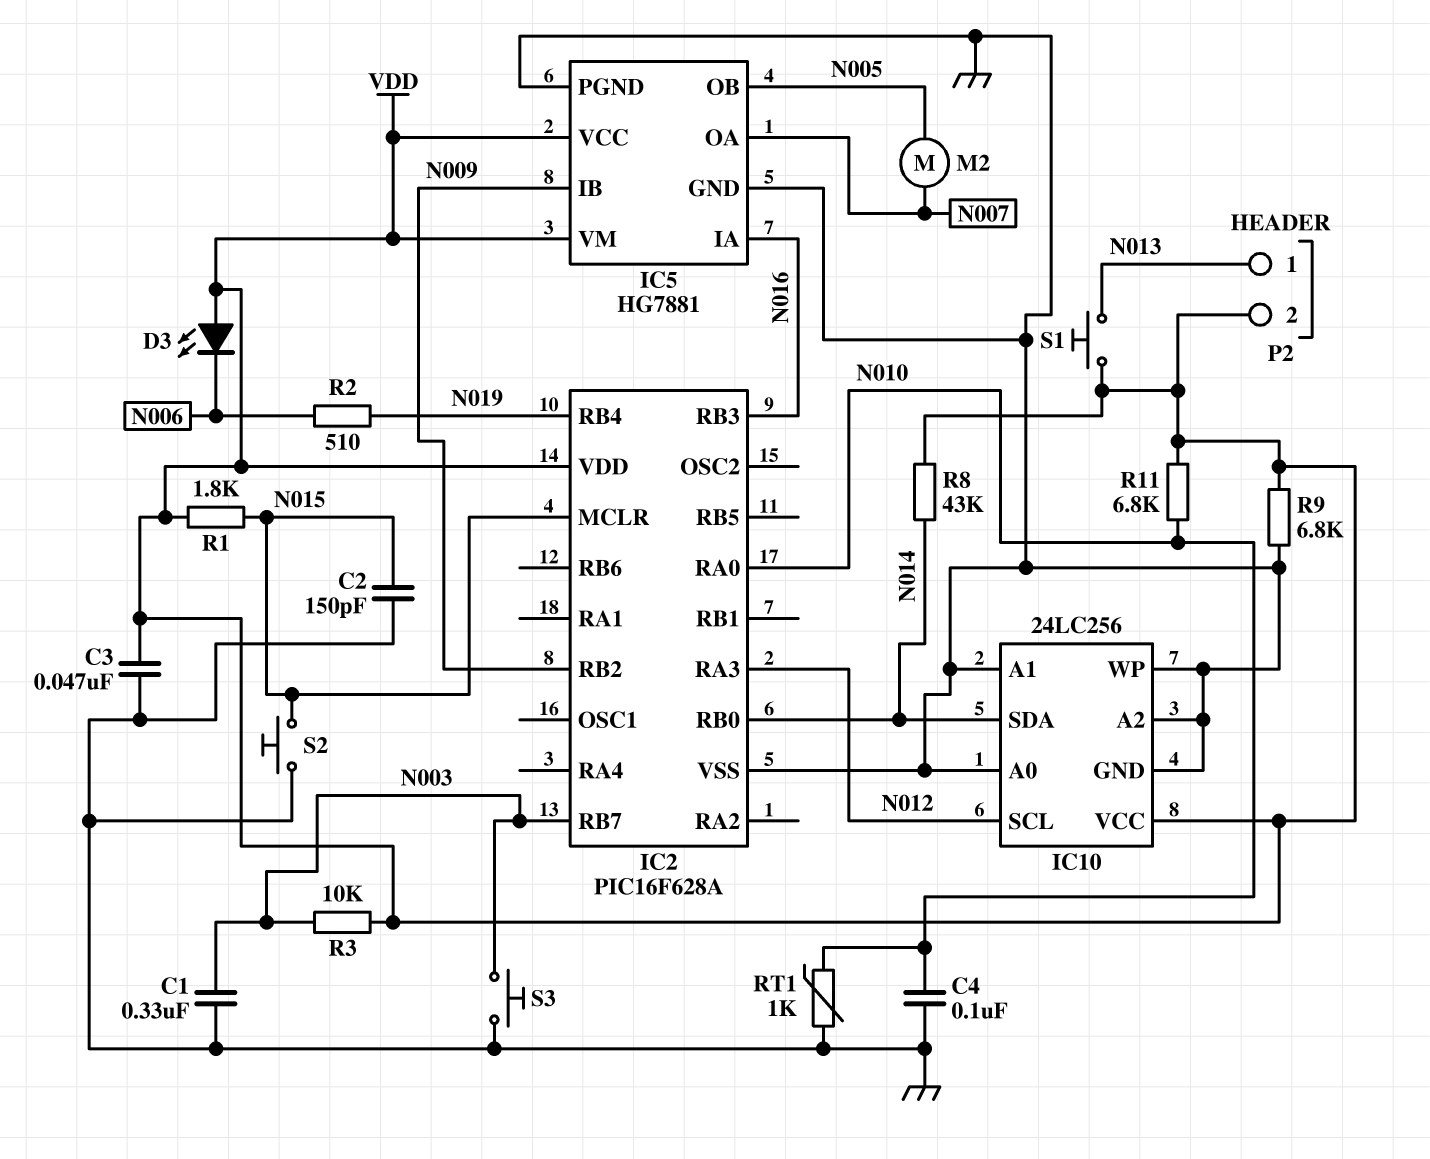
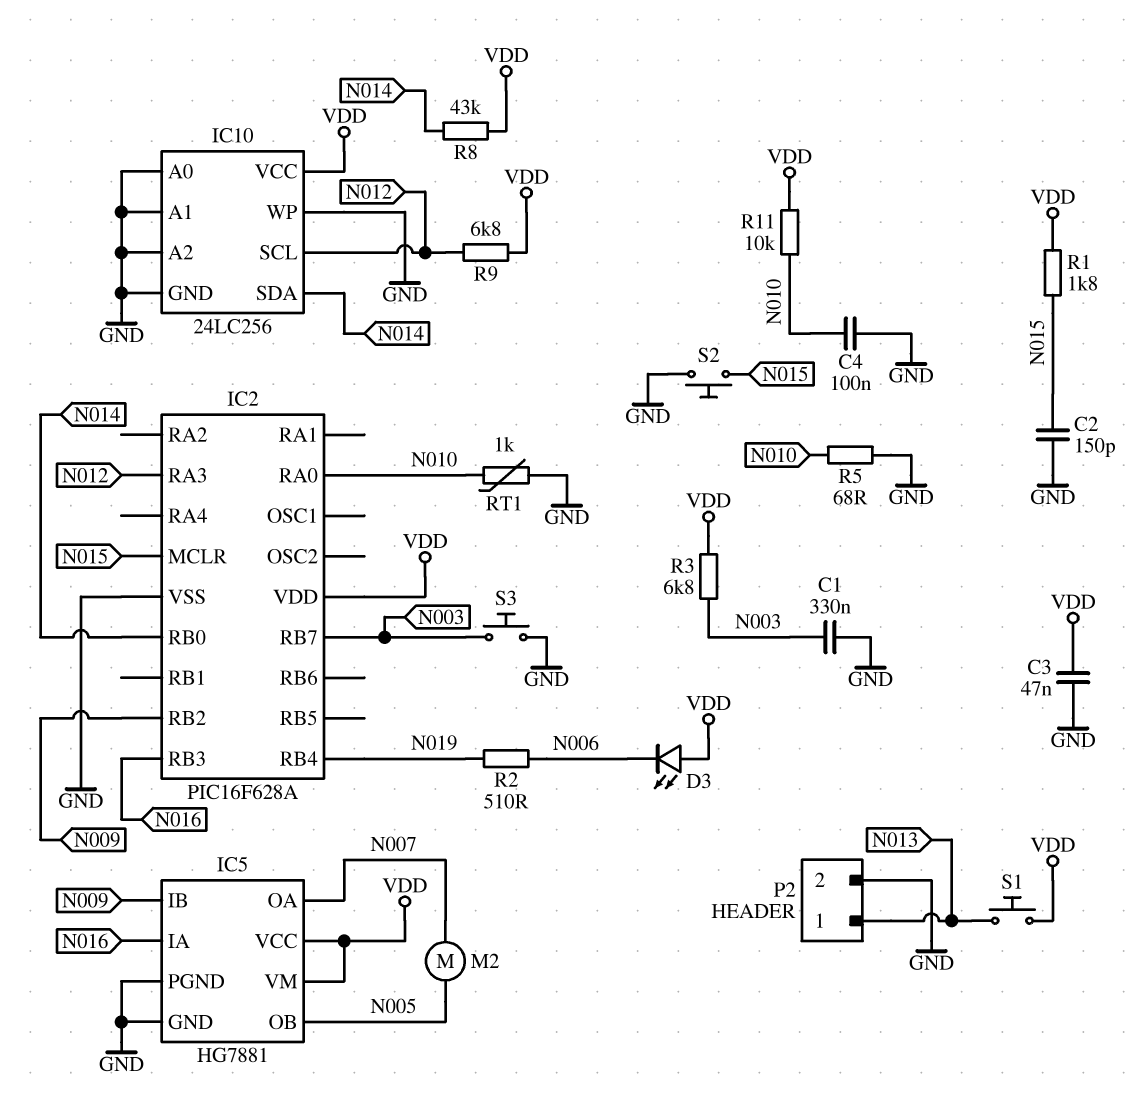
P2 pin 2: VDD -> GND
R3: 10k (N003, VDD) -> 6.8k (N003, VDD)
R5: none -> 68 (GND, N010)
R9: 6.8k (GND, VDD) -> 6.8k (N012, VDD)
R11: 6.8k (N010, VDD) -> 10k (N010, VDD)

